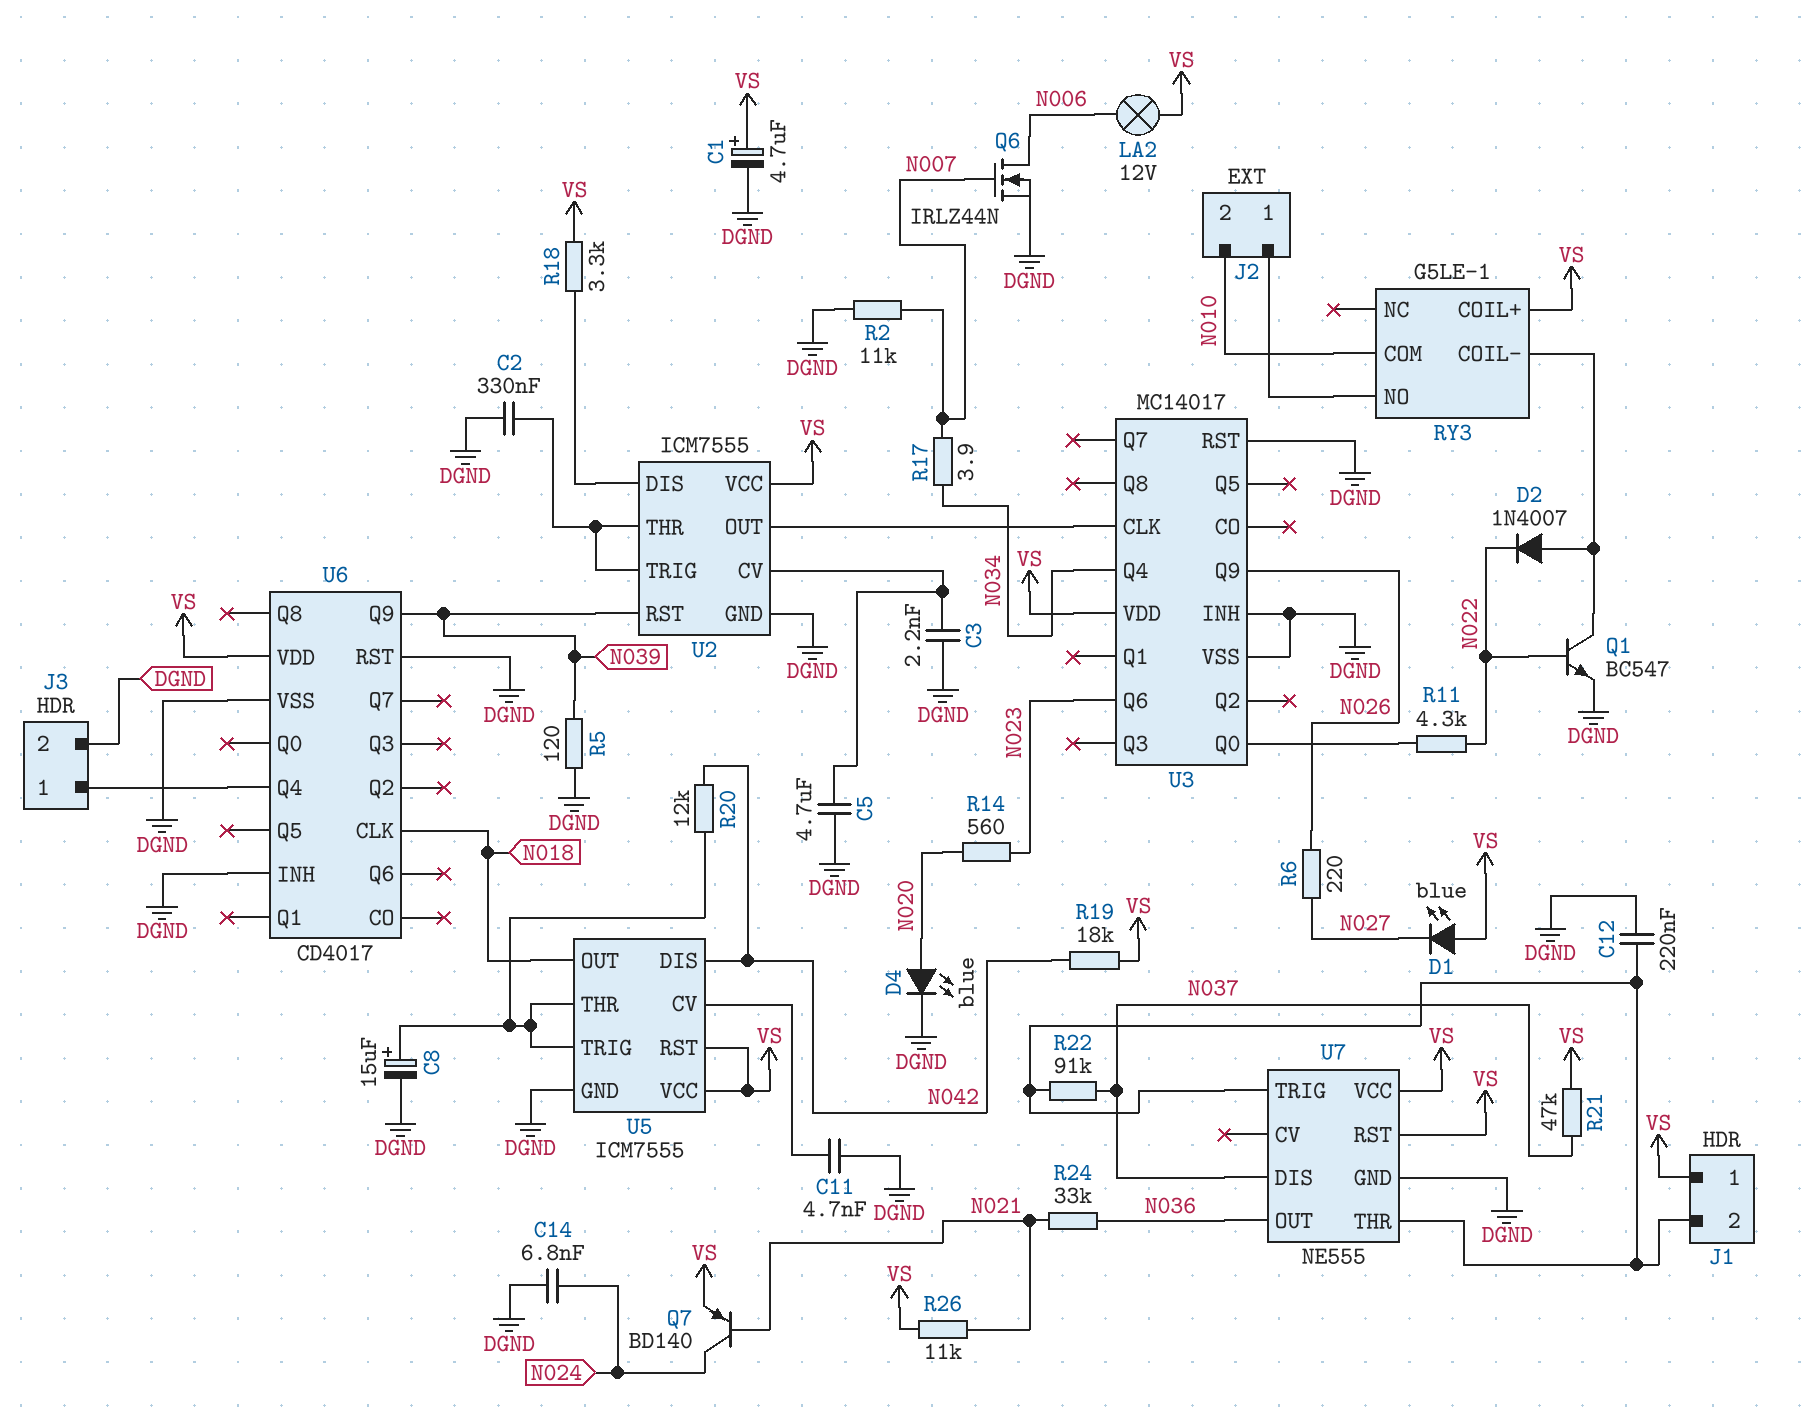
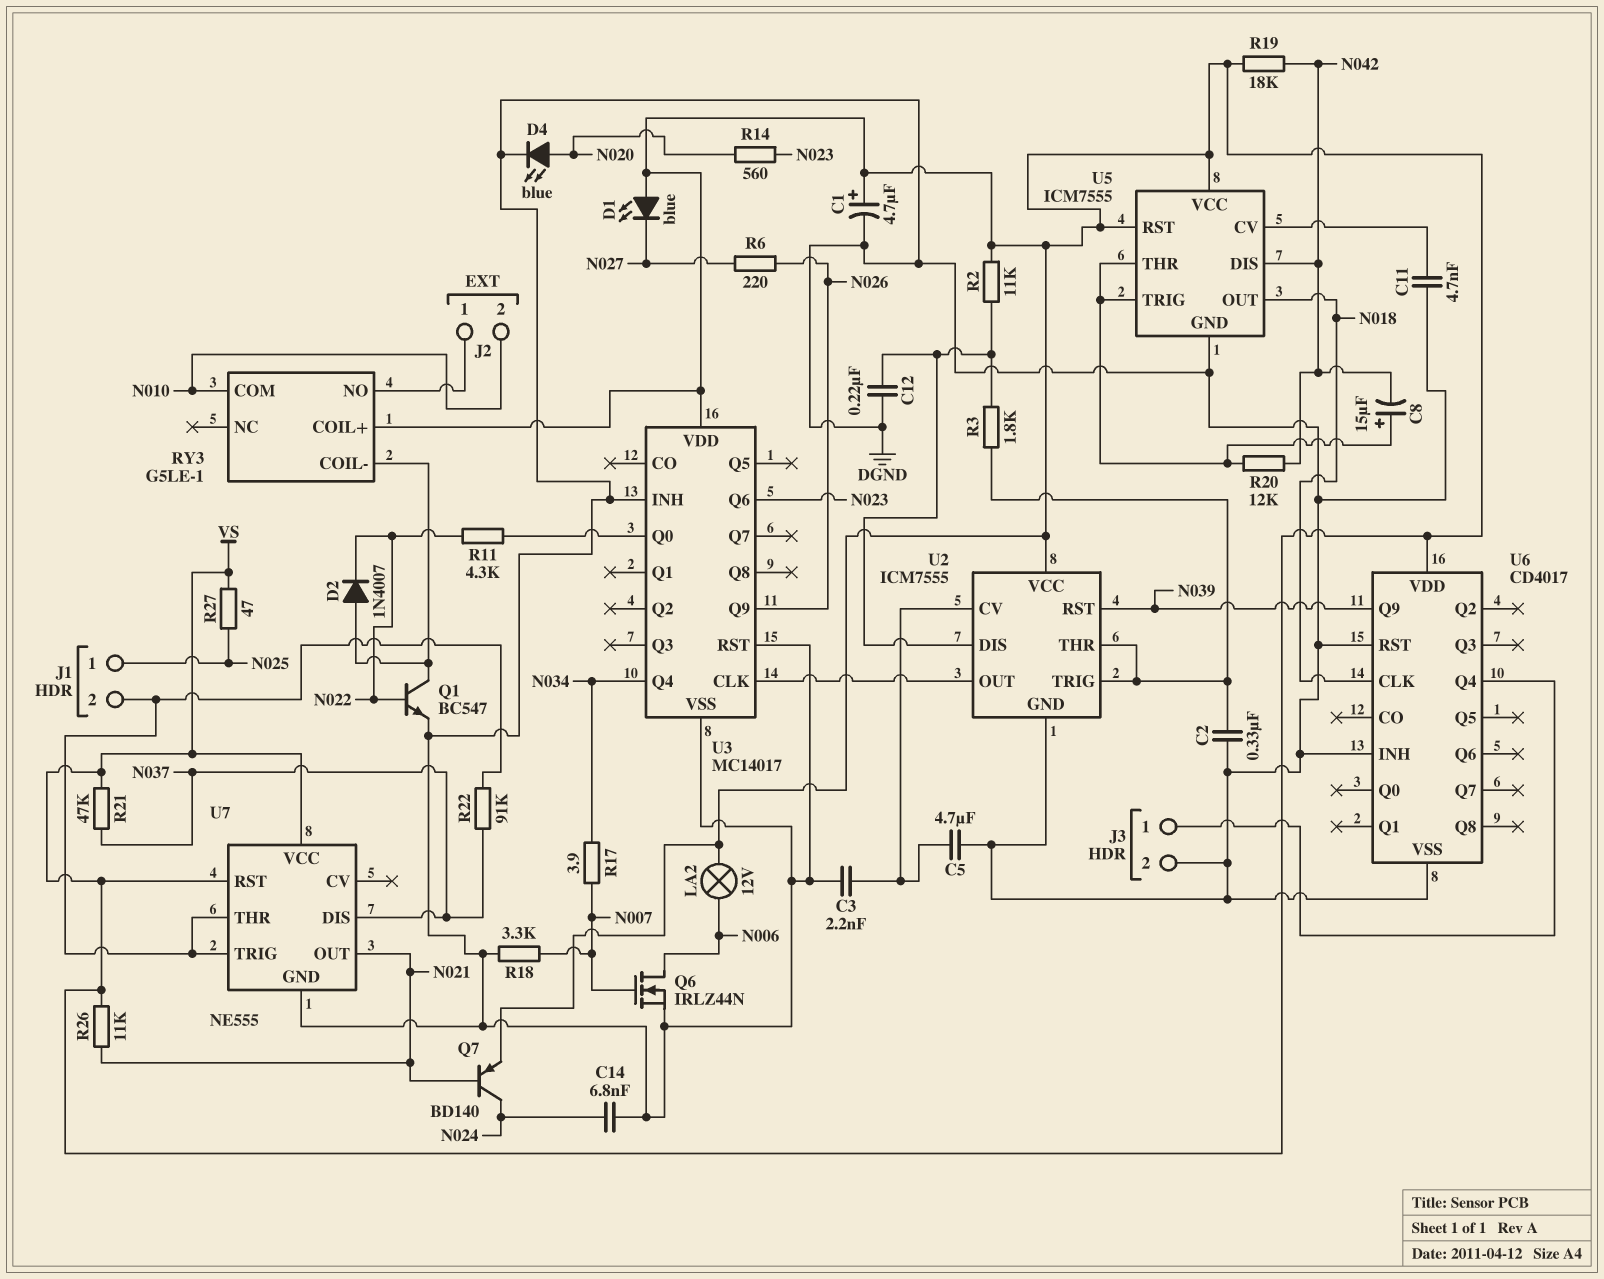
C8: 15uF (plus U5/THR, minus DGND) -> 15uF (plus U5/THR, minus N042)
C12: 220nF (DGND, J1/2) -> 220nF (DGND, U2/DIS)
J1 pin 1: VS -> N025
R2: 11k (DGND, N007) -> 11k (U2/DIS, VS)
R3: none -> 1.8k (U2/DIS, U2/THR)
R5: 120 (DGND, N039) -> none
R18: 3.3k (U2/DIS, VS) -> 3.3k (DGND, N007)
R24: 33k (N021, N036) -> none
R27: none -> 47 (N025, VS)
U7 pin OUT: N036 -> N021

